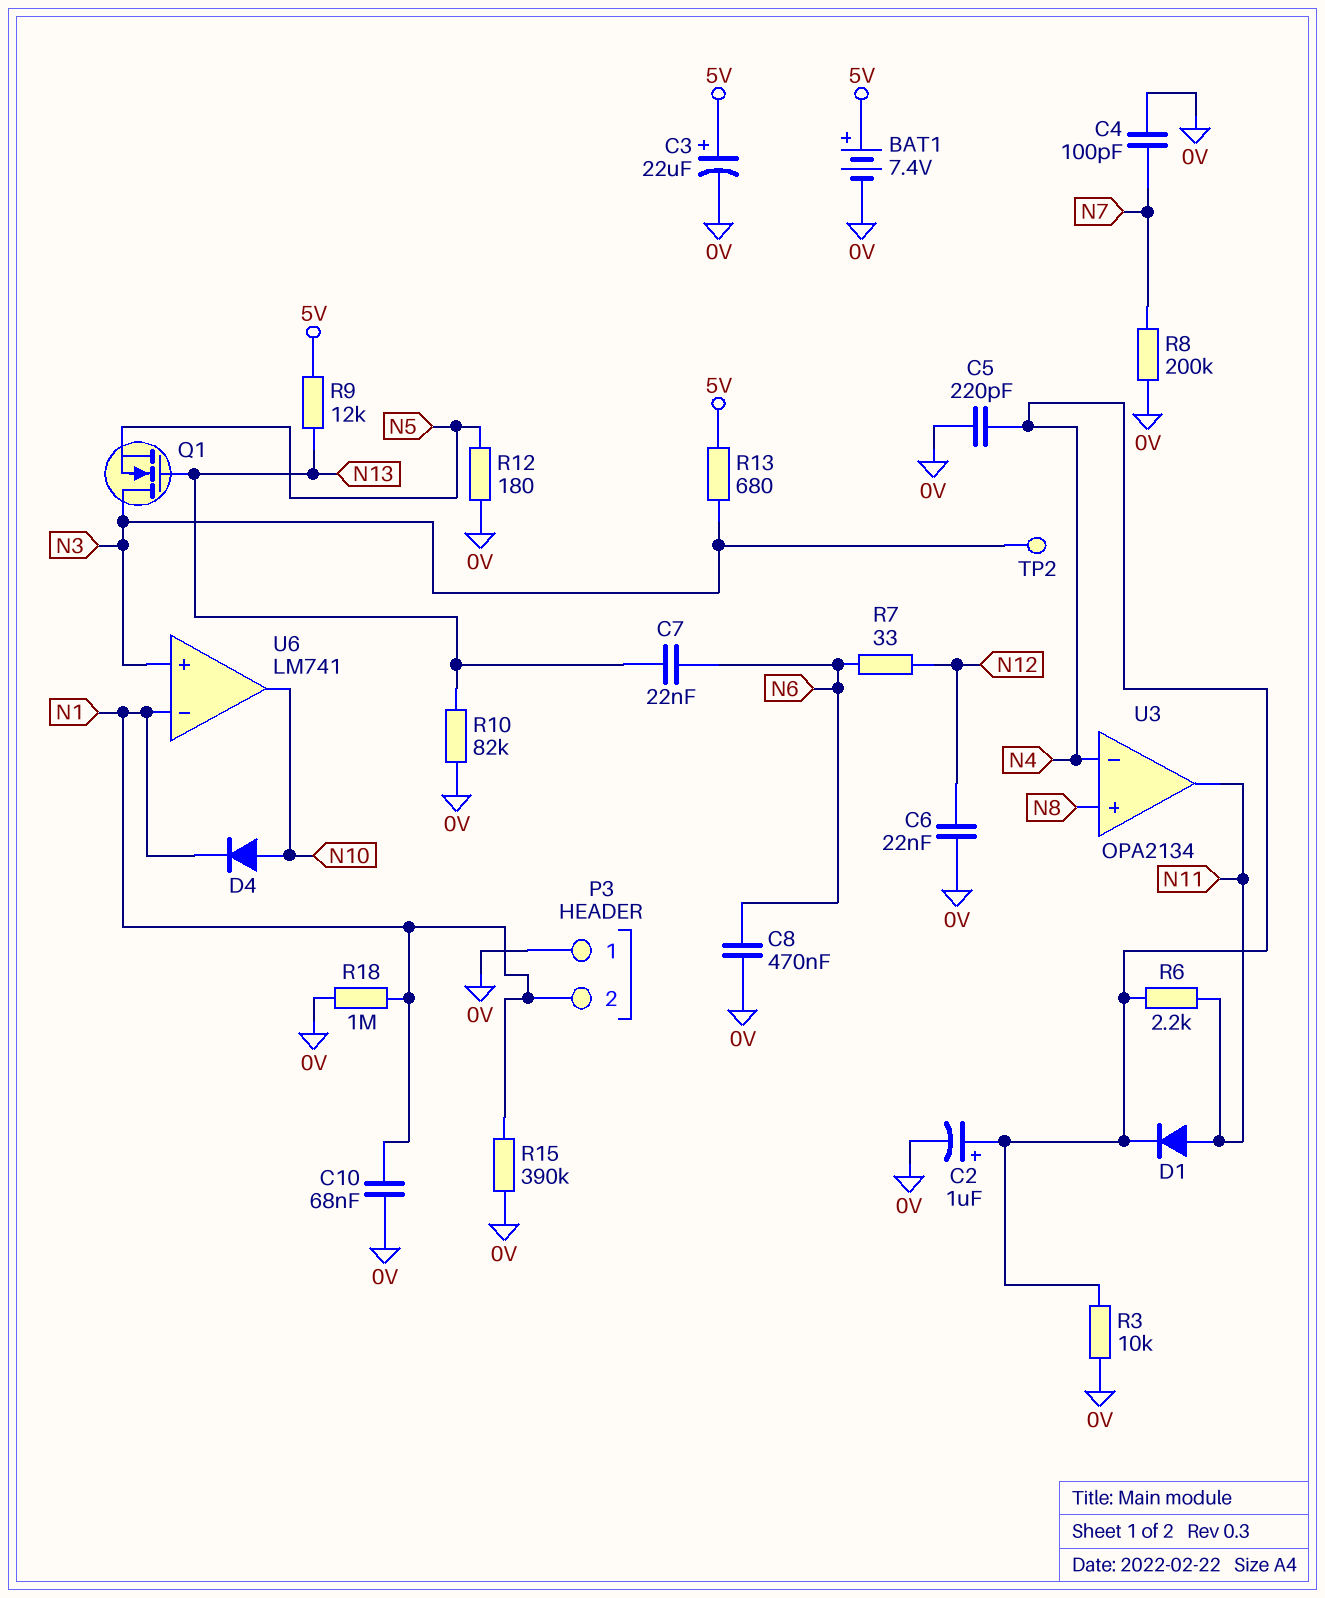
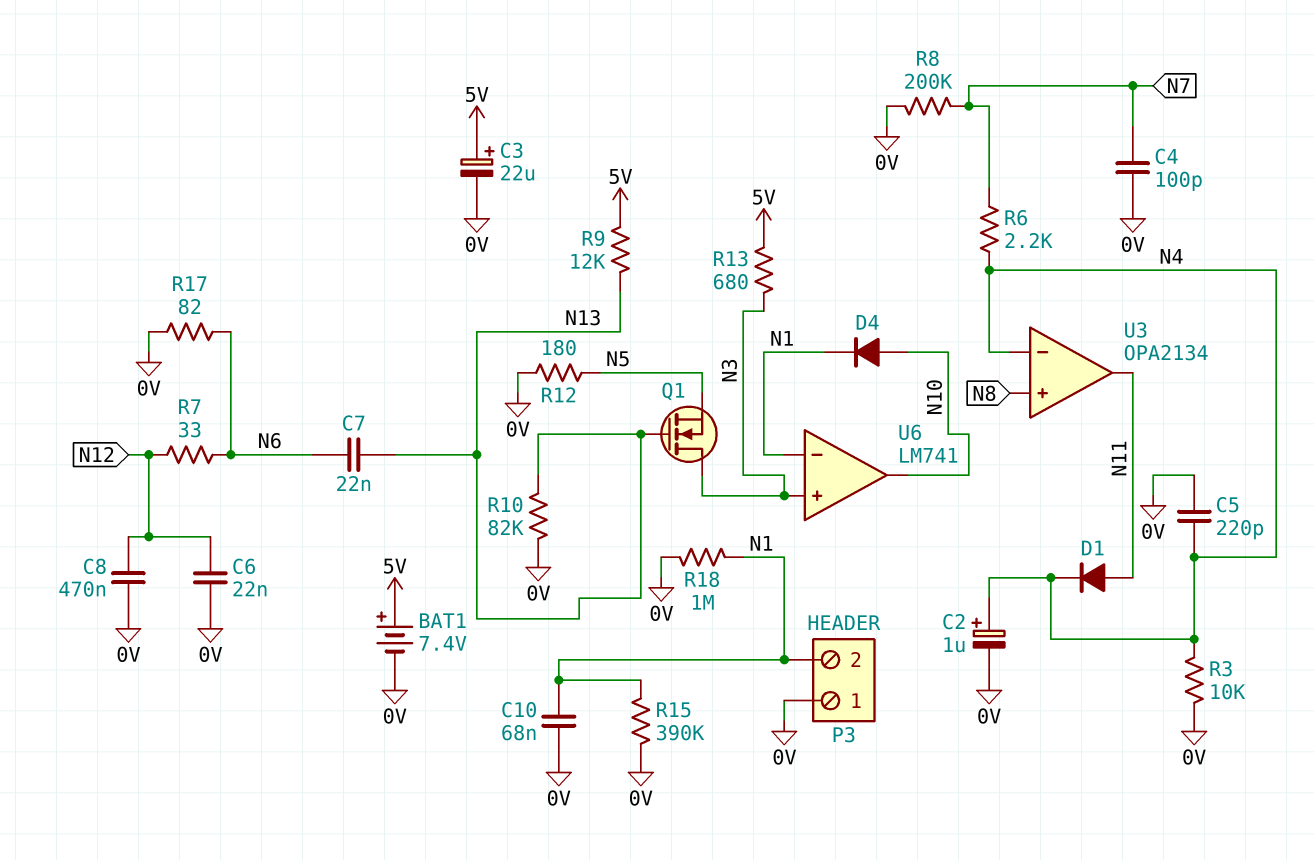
C8: 470nF (0V, N6) -> 470nF (0V, N12)
R6: 2.2k (N4, N11) -> 2.2k (N4, N7)
R17: none -> 82 (0V, N6)
TP2: test point (N3) -> none

